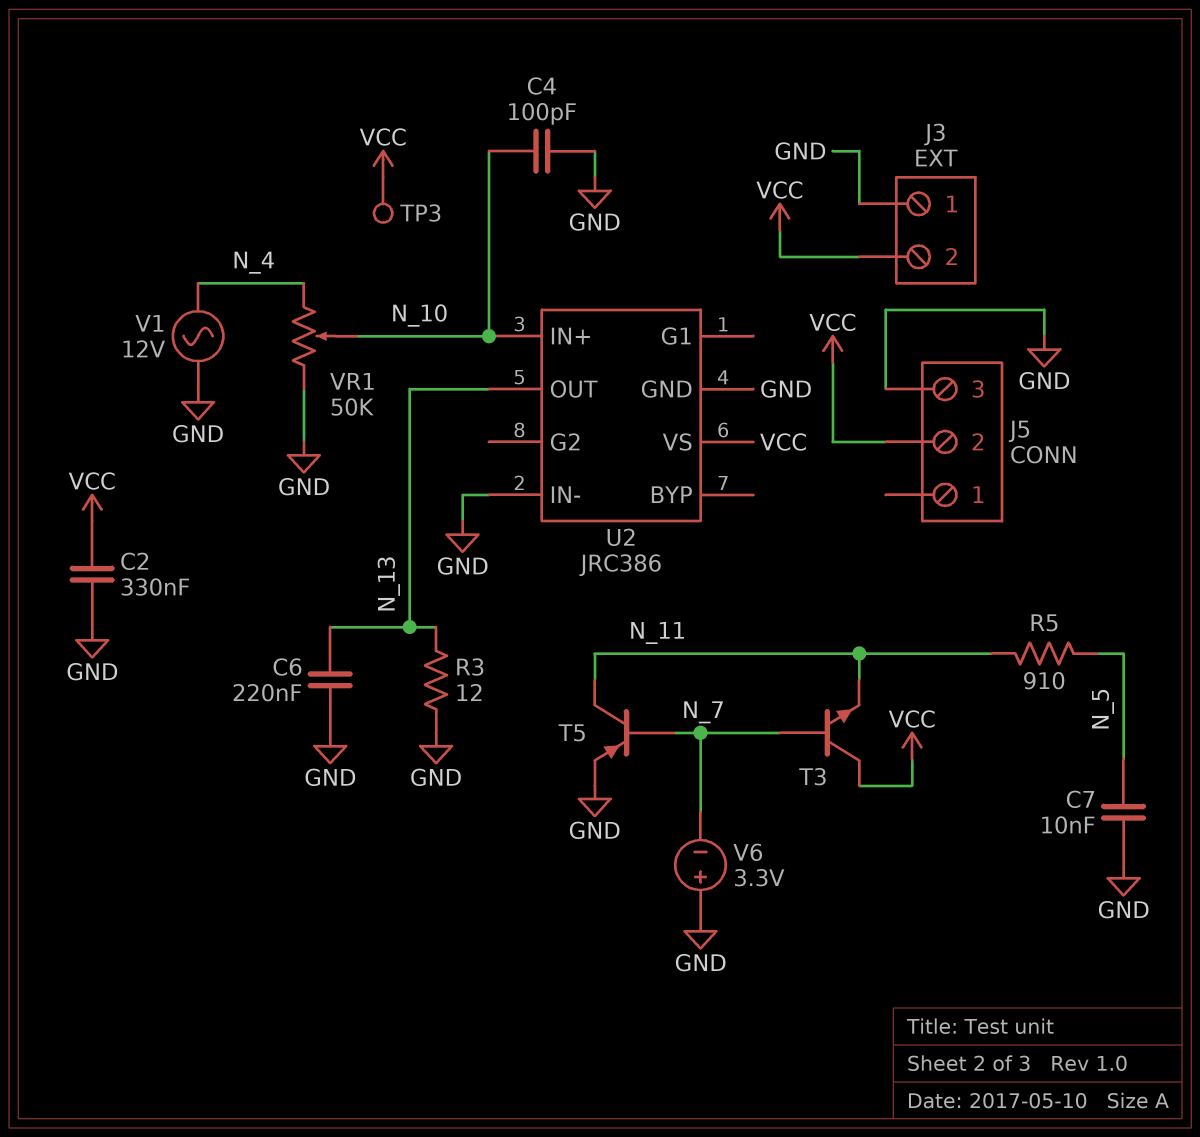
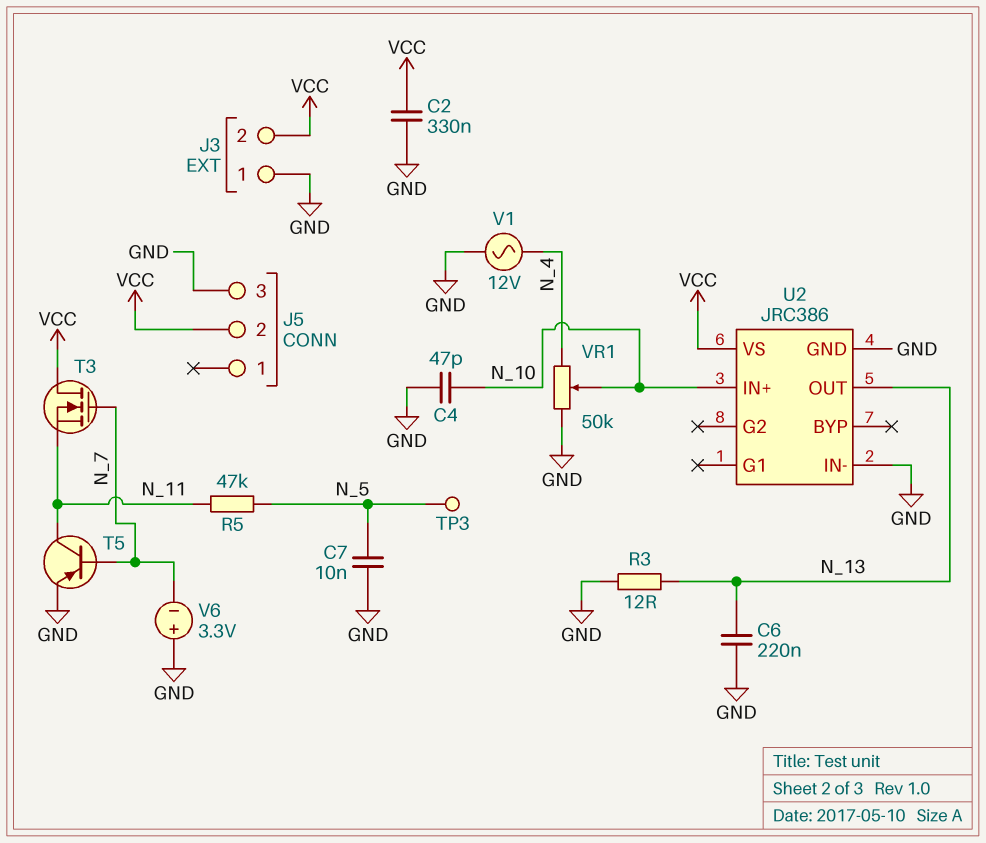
C4: 100pF (GND, N_10) -> 47pF (GND, N_10)
R5: 910 (N_5, N_11) -> 47k (N_5, N_11)
T3: NPN (B N_7, C VCC, E N_11) -> NMOS (G N_7, D VCC, S N_11)
TP3: test point (VCC) -> test point (N_5)

